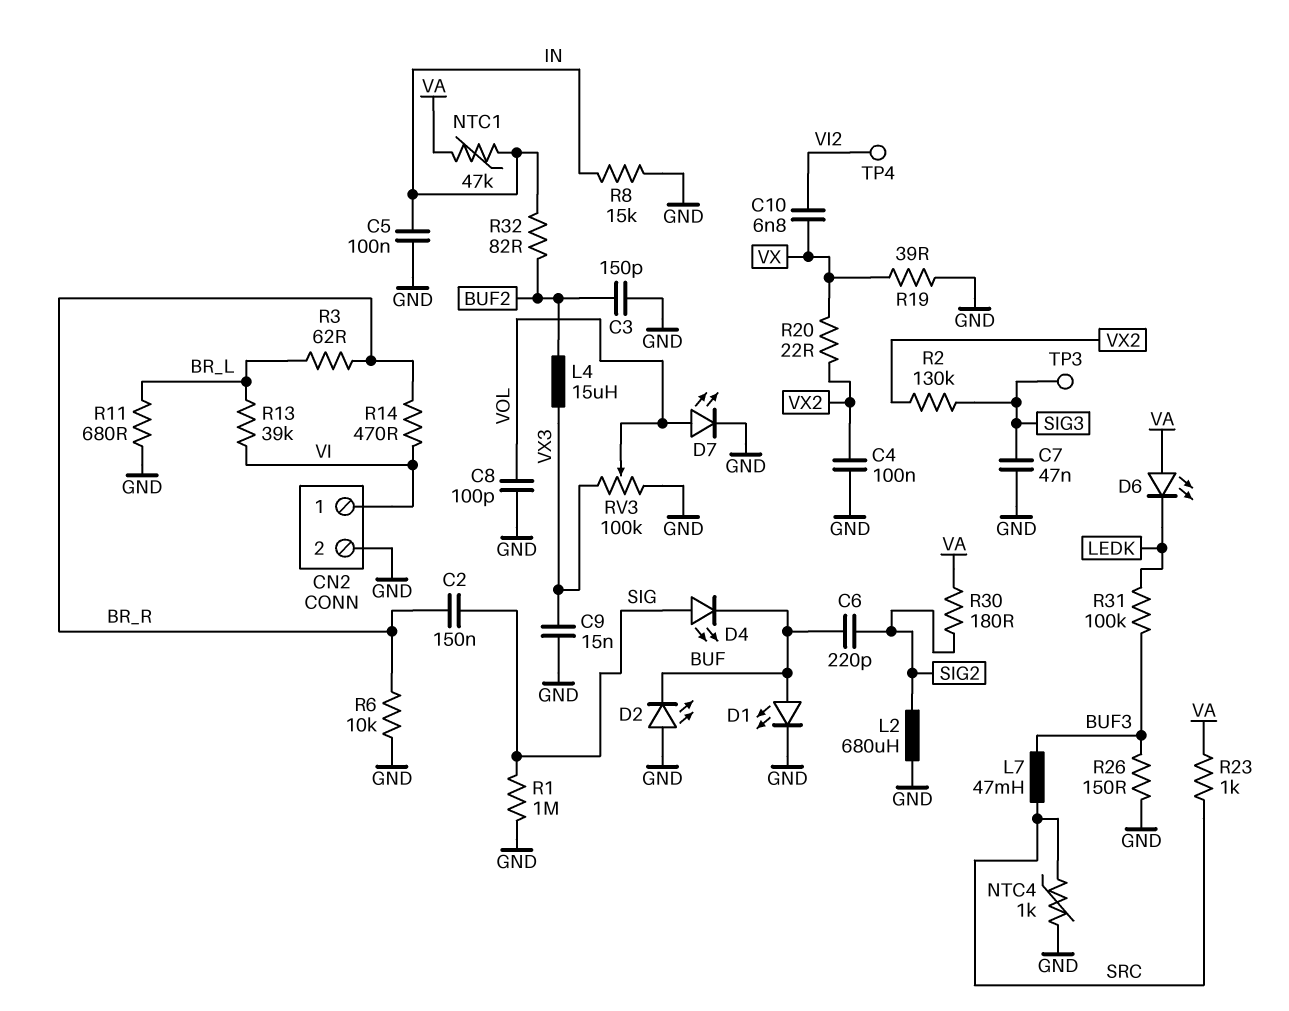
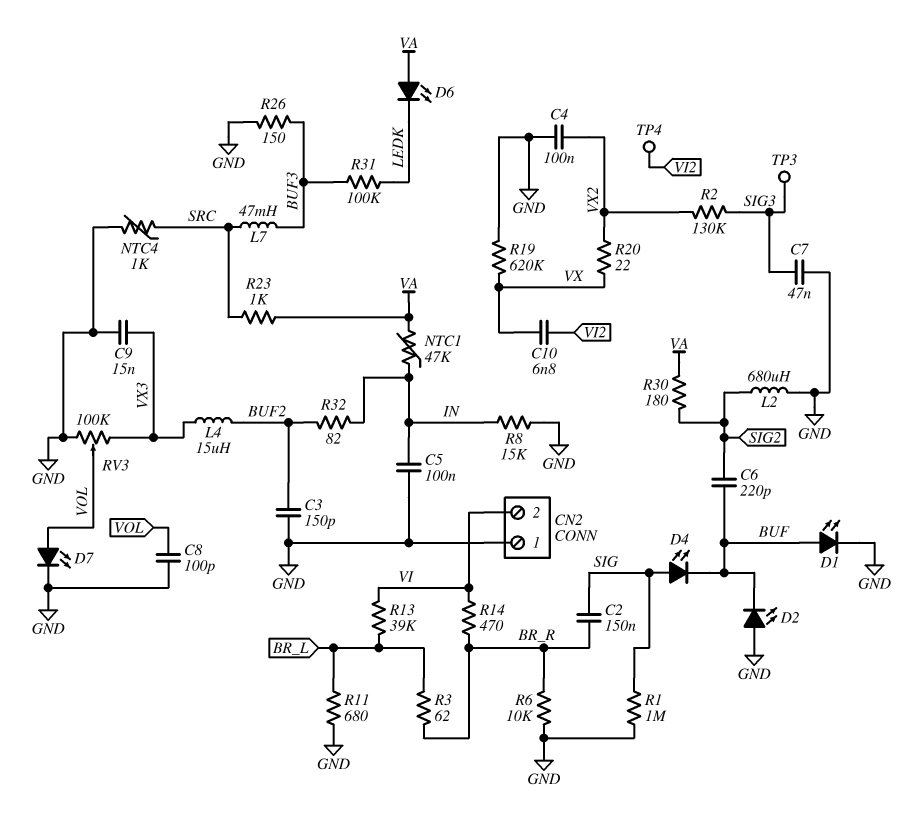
CN2 pin 1: VI -> GND
CN2 pin 2: GND -> VI
R19: 39 (GND, VX) -> 620k (GND, VX)

